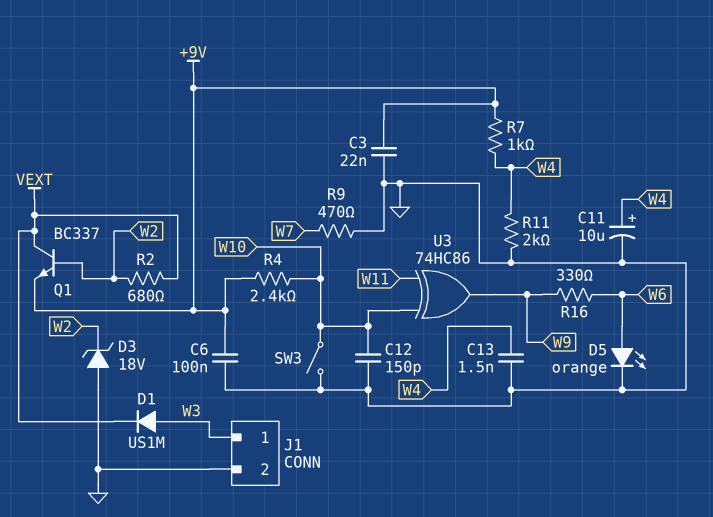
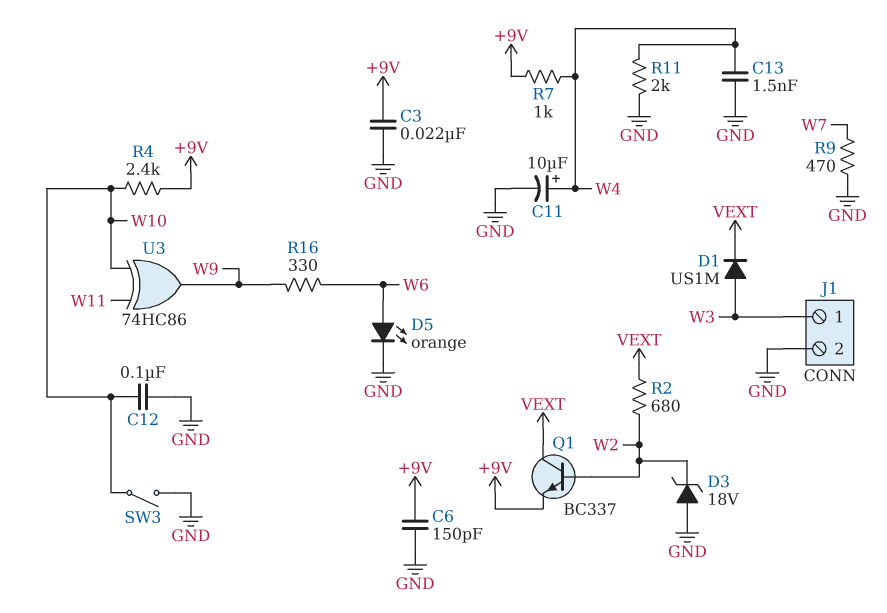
C6: 100nF (+9V, GND) -> 150pF (+9V, GND)
C12: 150pF (GND, W10) -> 100nF (GND, W10)

